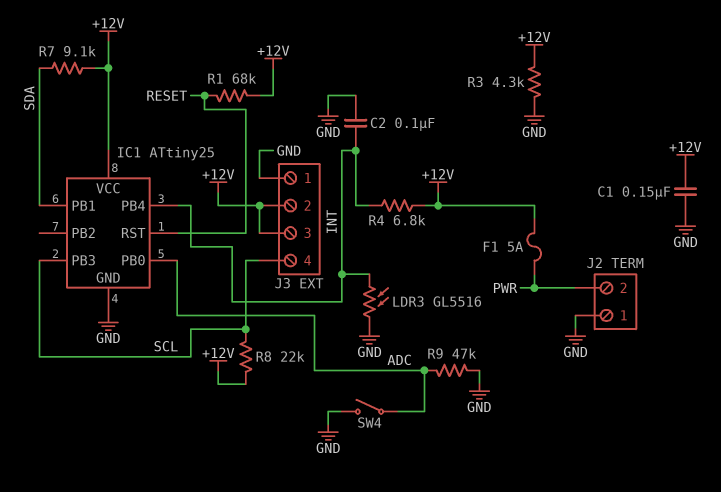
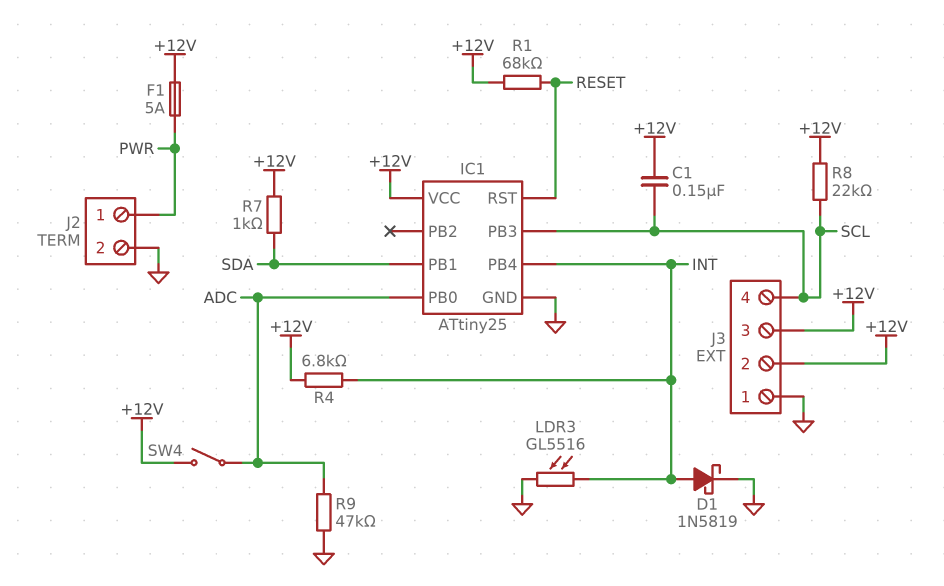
C1: 150nF (+12V, GND) -> 150nF (+12V, SCL)
C2: 100nF (GND, INT) -> none
D1: none -> schottky 1N5819 (A INT, K GND)
J2 pin 1: GND -> PWR
J2 pin 2: PWR -> GND
R3: 4.3k (+12V, GND) -> none
R7: 9.1k (+12V, SDA) -> 1k (+12V, SDA)
SW4: switch (ADC, GND) -> switch (+12V, ADC)

